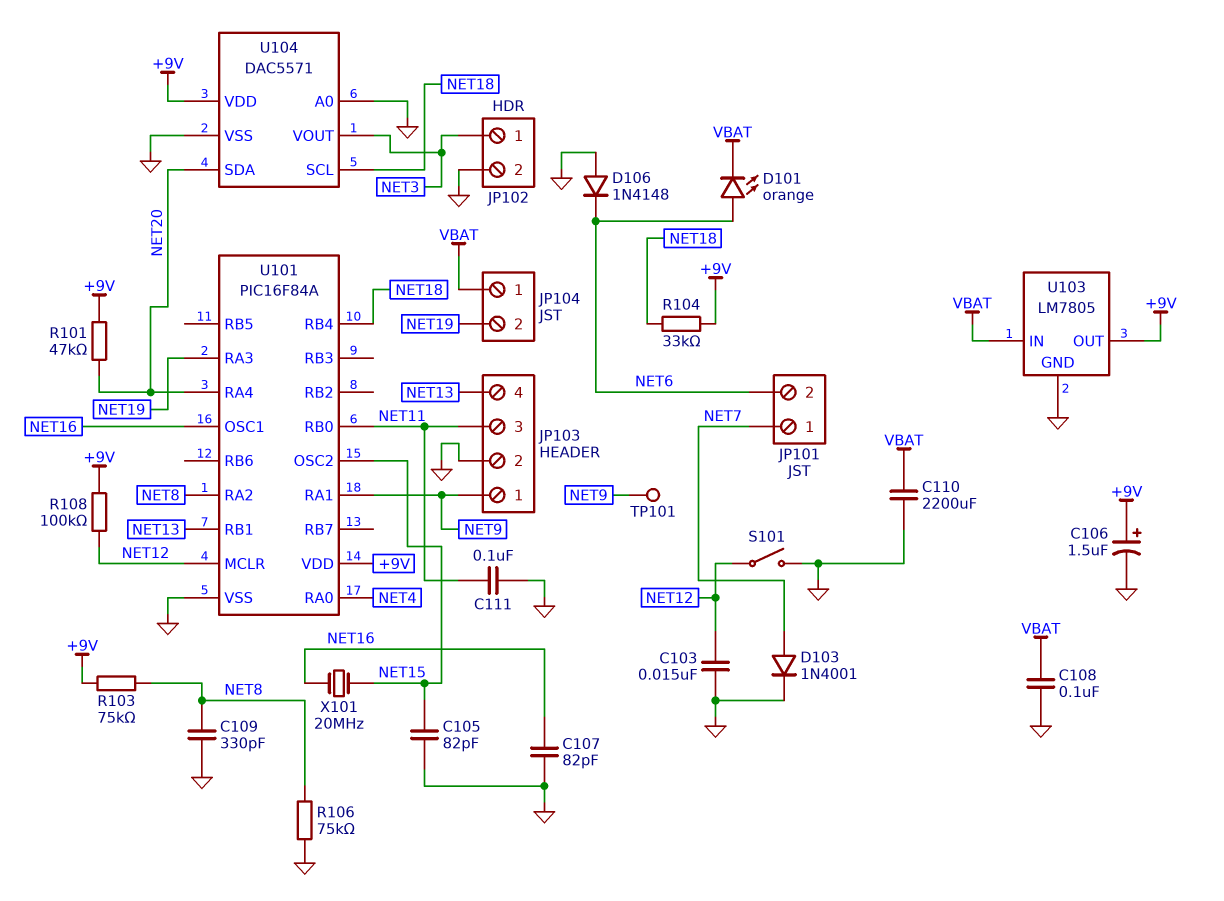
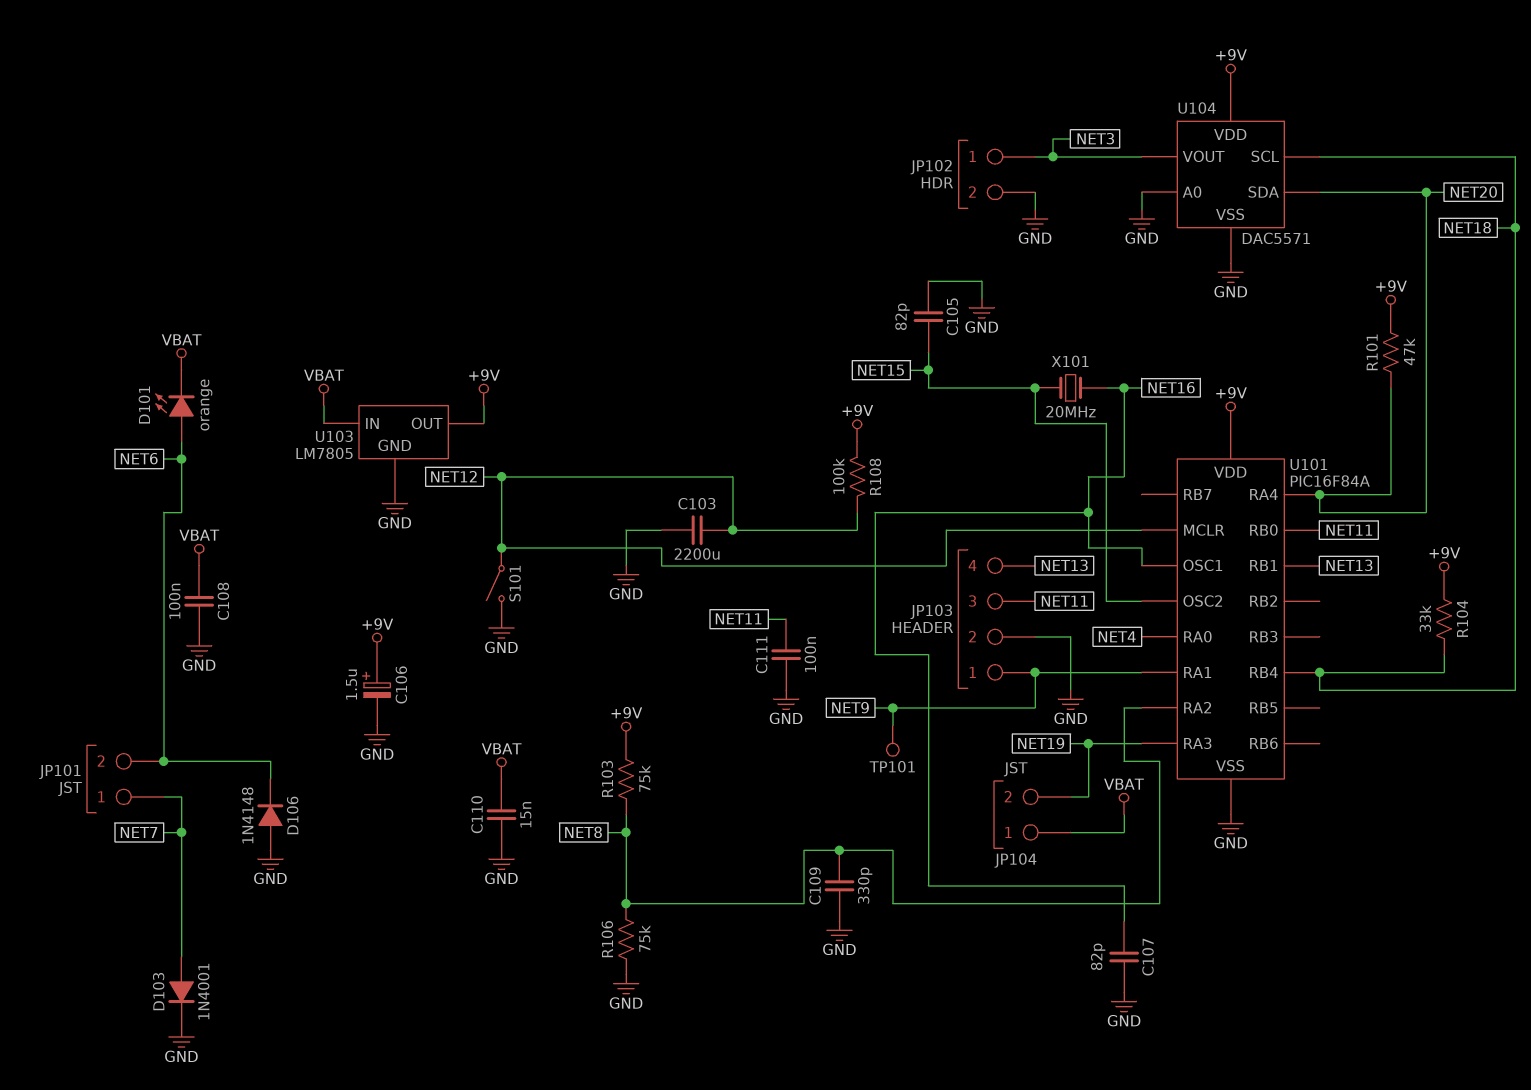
C103: 15nF (GND, NET12) -> 2200uF (GND, NET12)
C110: 2200uF (GND, VBAT) -> 15nF (GND, VBAT)

